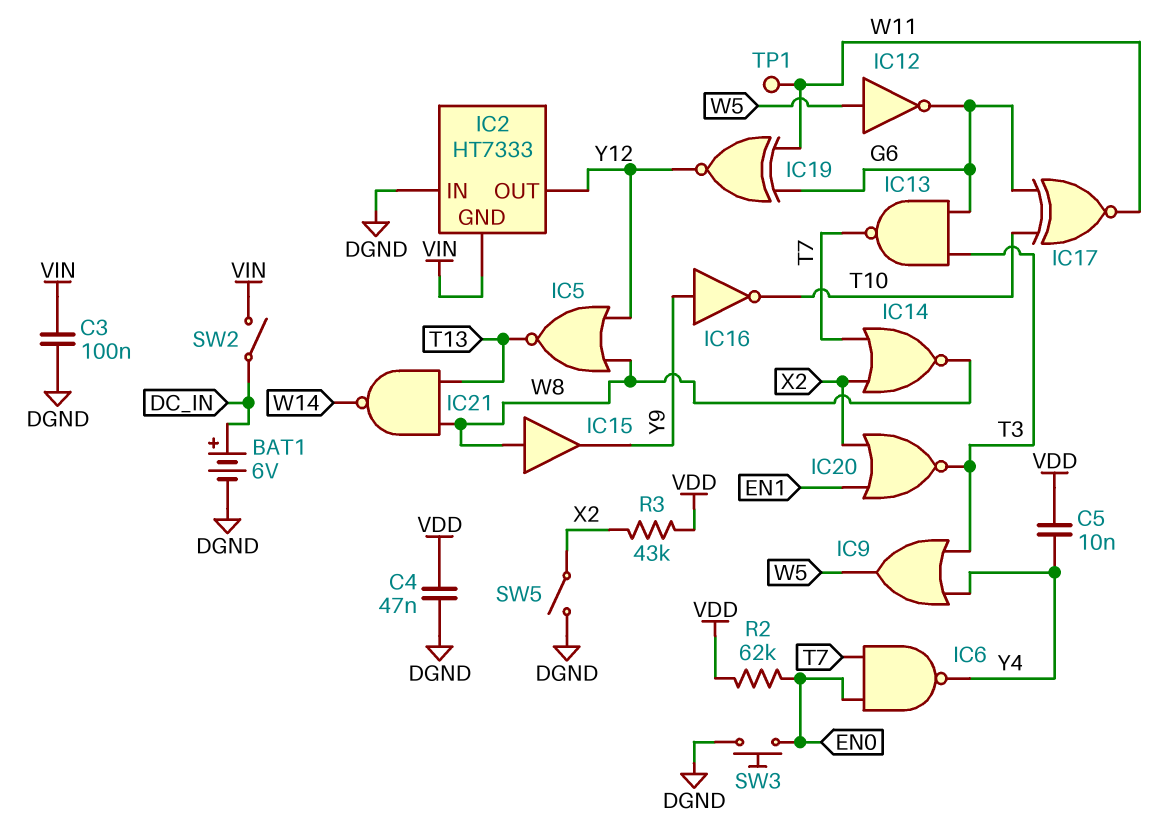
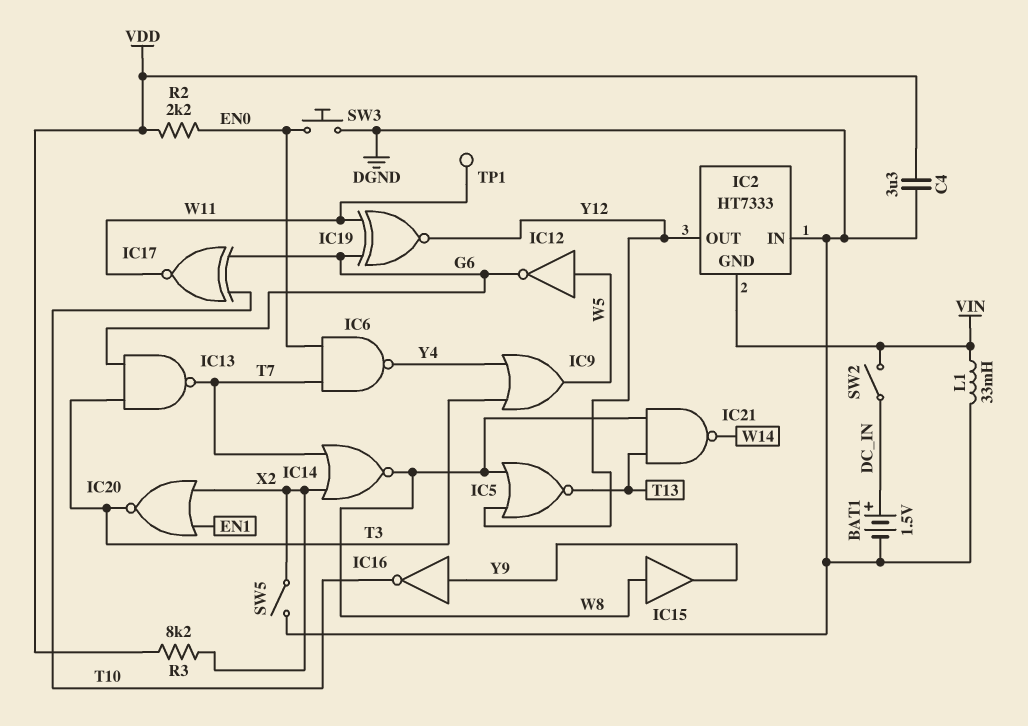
BAT1: 6V (plus DC_IN, minus DGND) -> 1.5V (plus DC_IN, minus DGND)
C3: 100nF (DGND, VIN) -> none
C4: 47nF (DGND, VDD) -> 3.3uF (DGND, VDD)
C5: 10nF (VDD, Y4) -> none
L1: none -> 33mH (DGND, VIN)
R2: 62k (EN0, VDD) -> 2.2k (EN0, VDD)
R3: 43k (VDD, X2) -> 8.2k (VDD, X2)

